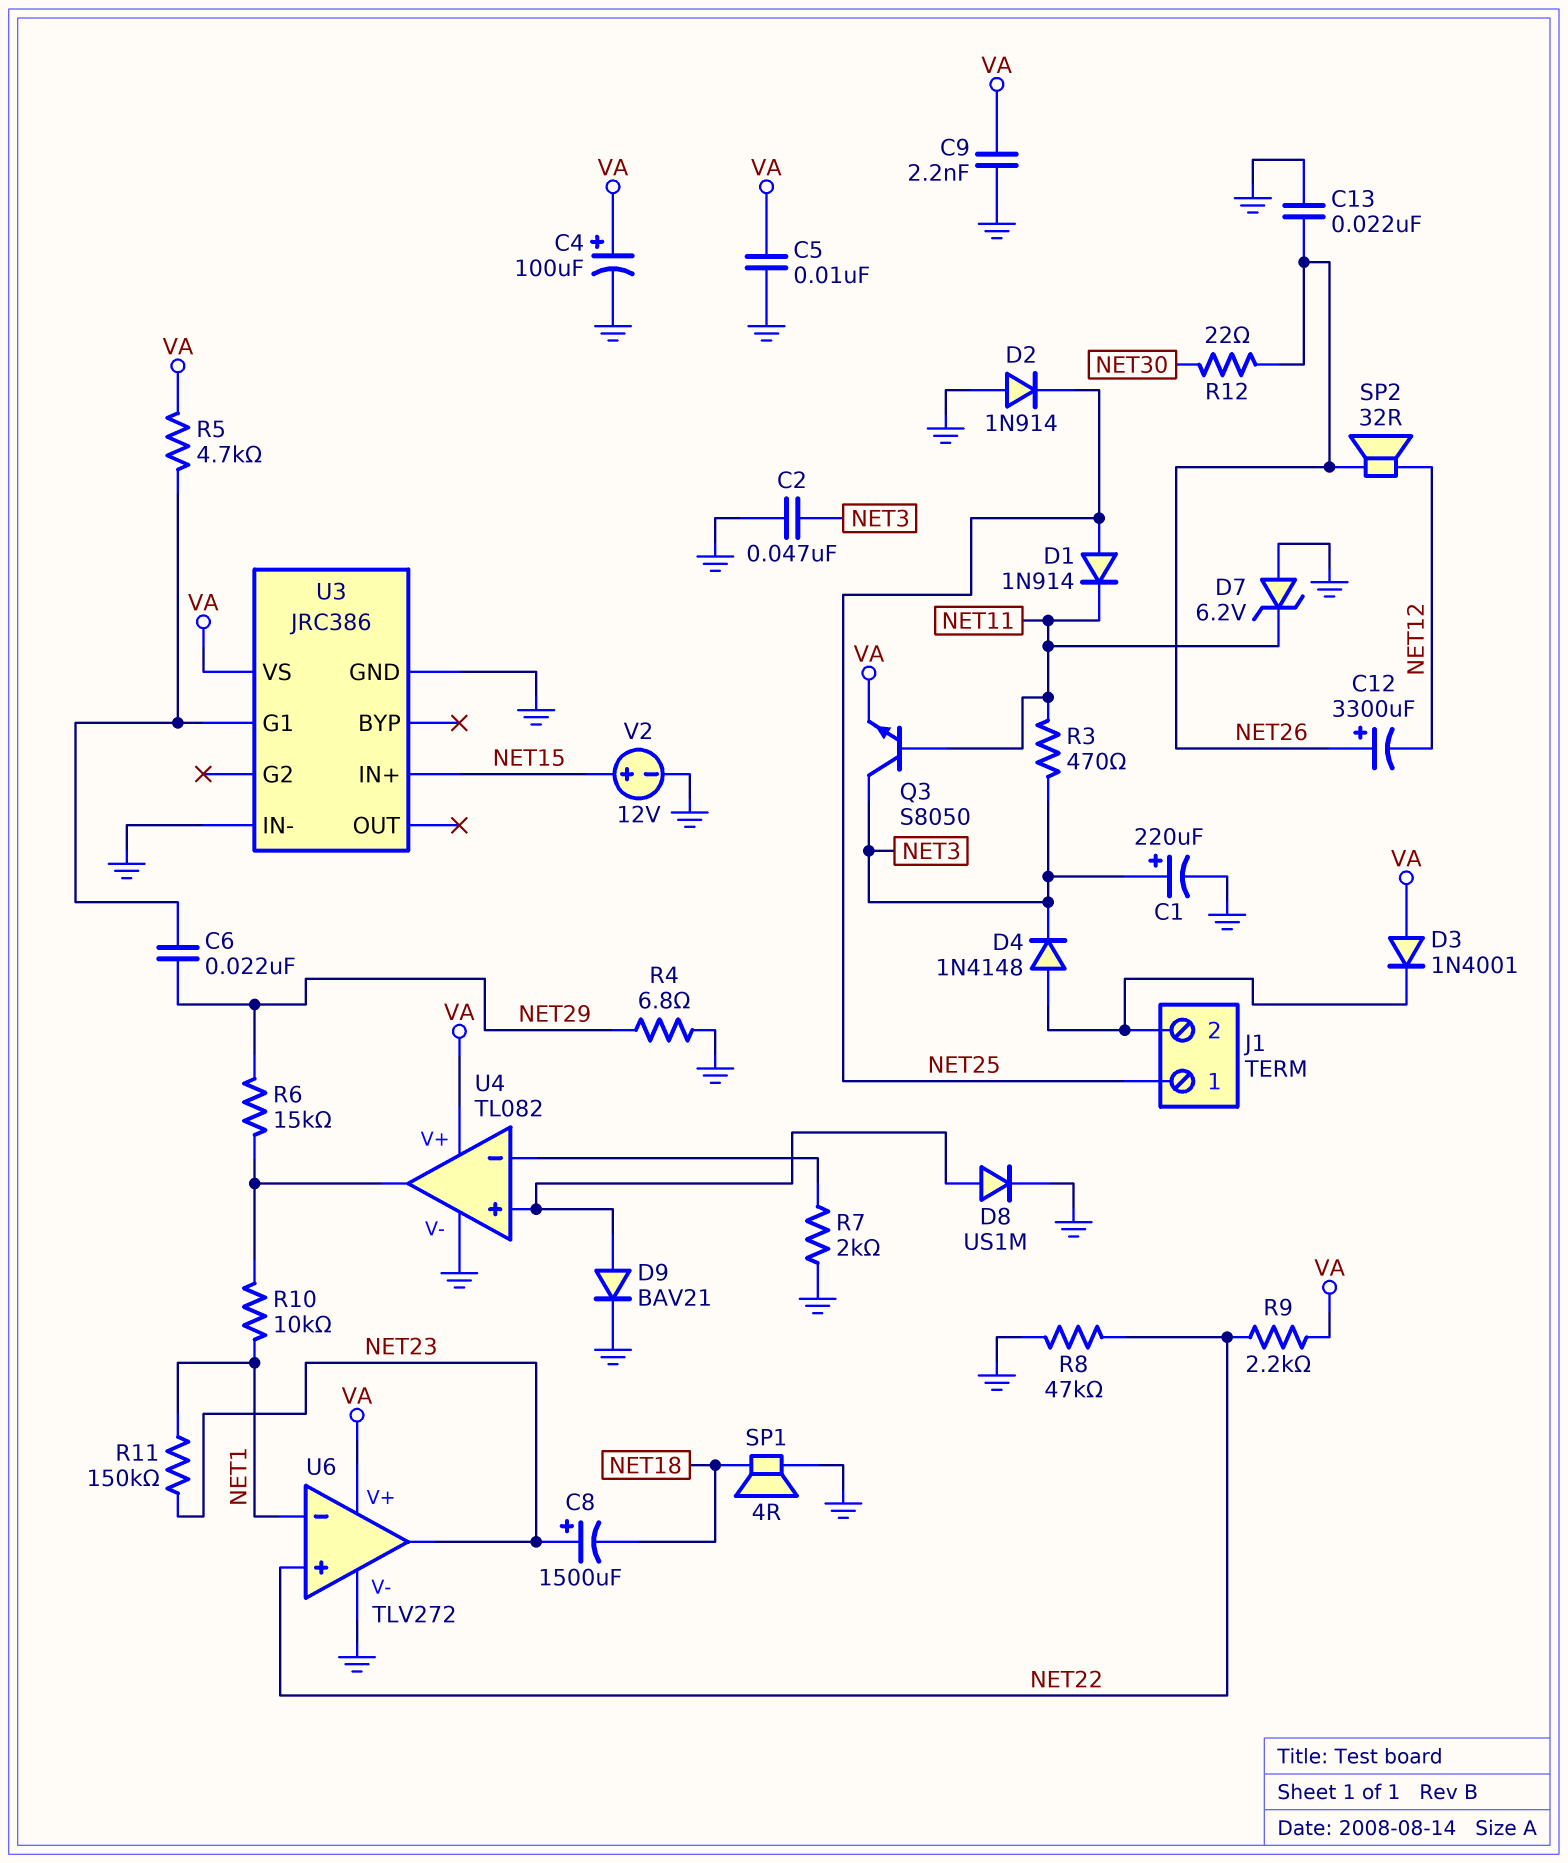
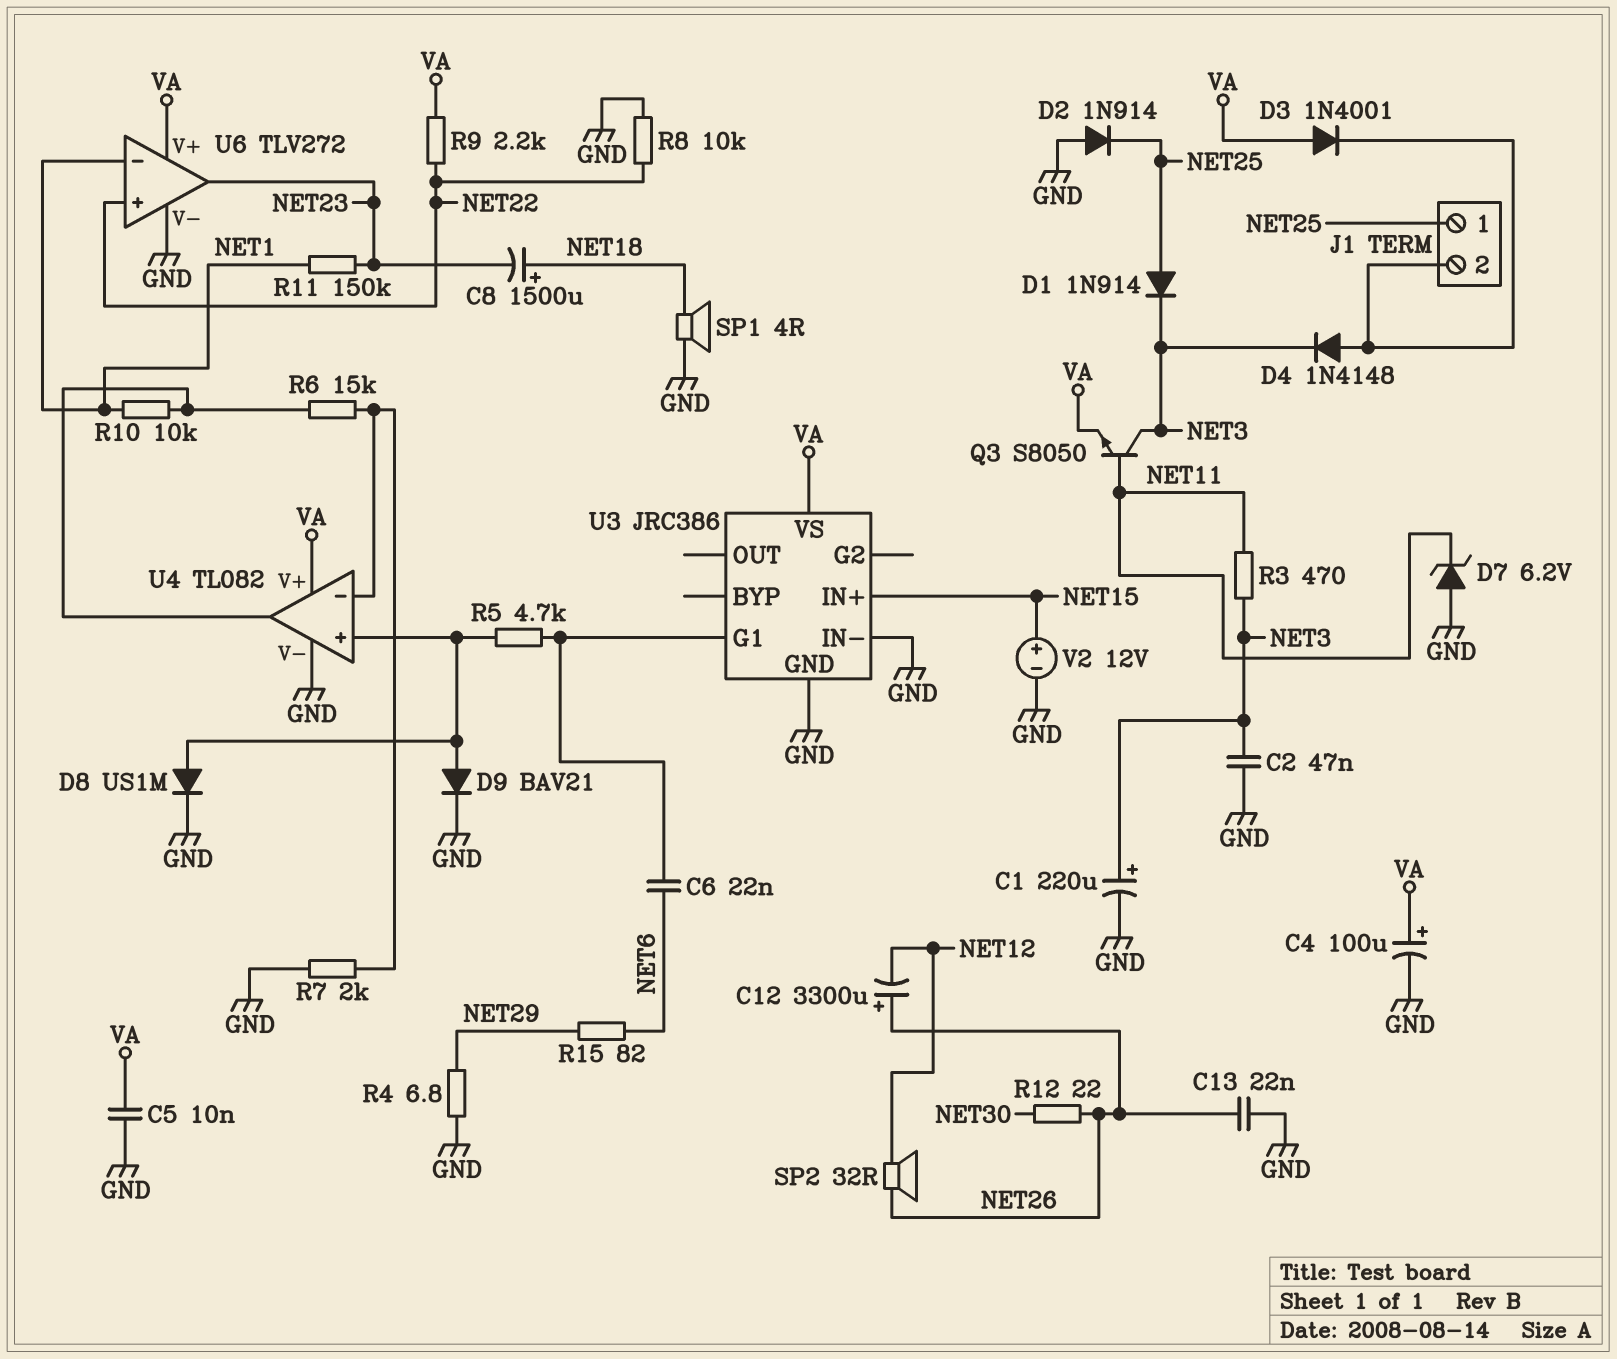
C6: 22nF (NET29, U3/G1) -> 22nF (NET6, U3/G1)
C8: 1500uF (plus NET23, minus NET18) -> 1500uF (plus NET18, minus NET23)
C9: 2.2nF (GND, VA) -> none
D1: diode 1N914 (A NET25, K NET11) -> diode 1N914 (A NET25, K NET3)
R5: 4.7k (U3/G1, VA) -> 4.7k (U3/G1, U4/in+)
R6: 15k (NET29, U4/out) -> 15k (U4/in-, U4/out)
R8: 47k (GND, NET22) -> 10k (GND, NET22)
R15: none -> 82 (NET6, NET29)

